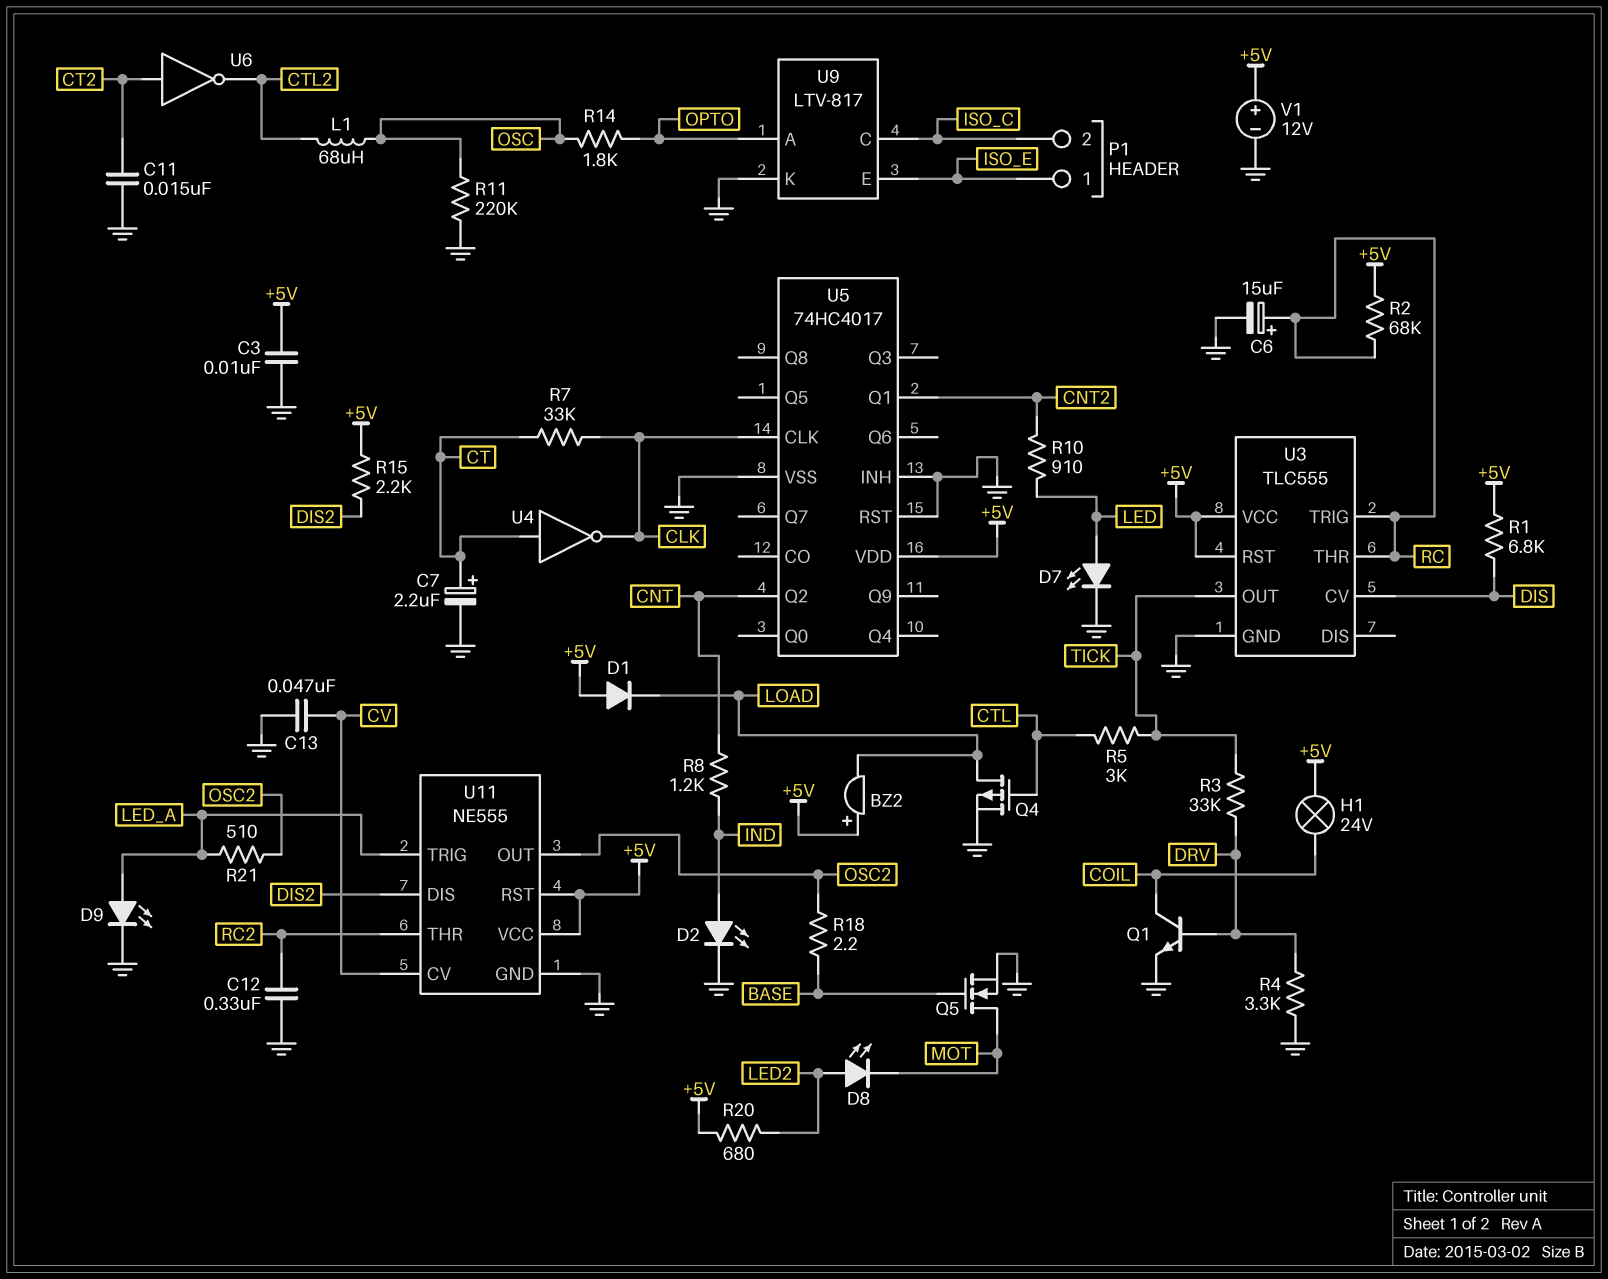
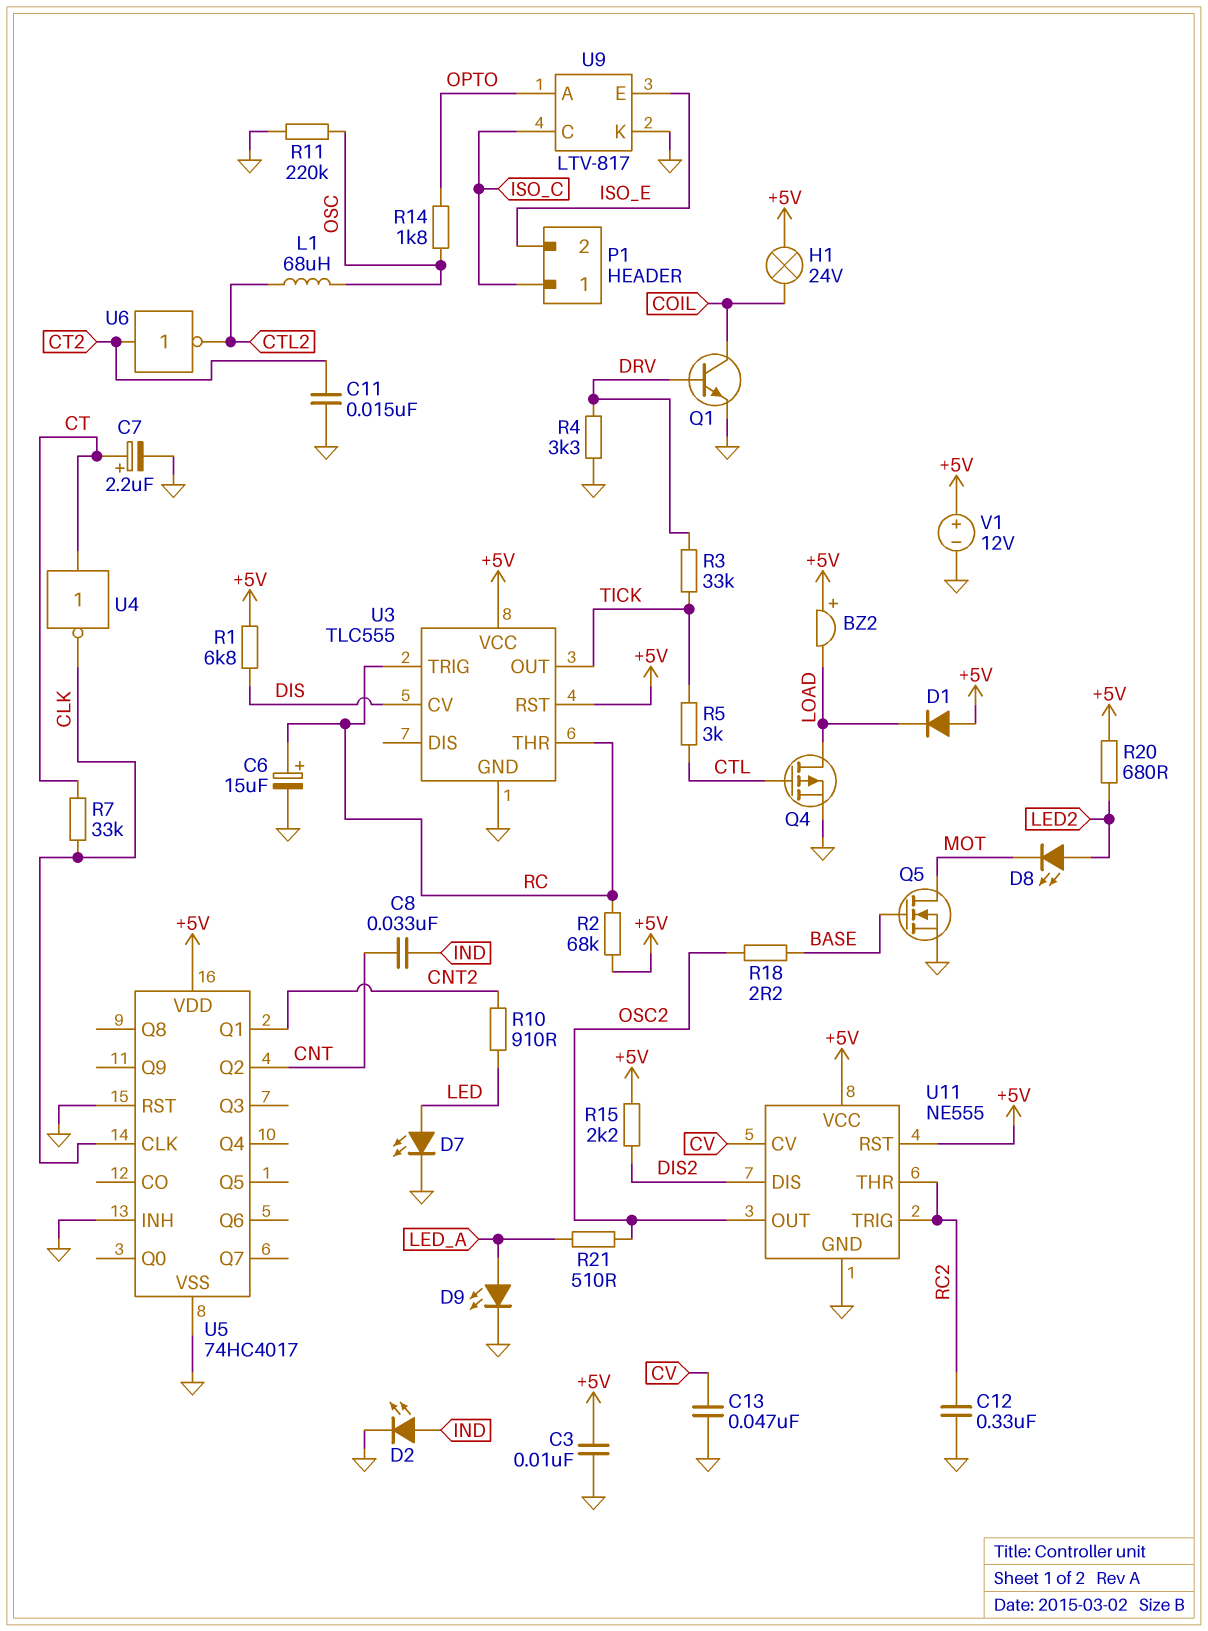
C8: none -> 33nF (CNT, IND)
P1 pin 1: ISO_E -> ISO_C
P1 pin 2: ISO_C -> ISO_E
R8: 1.2k (CNT, IND) -> none
U11 pin TRIG: LED_A -> RC2

